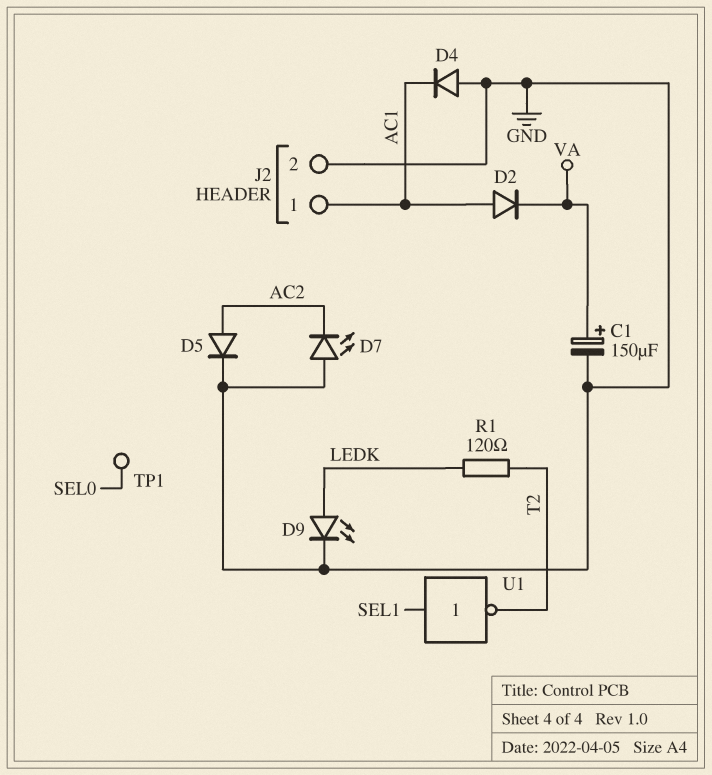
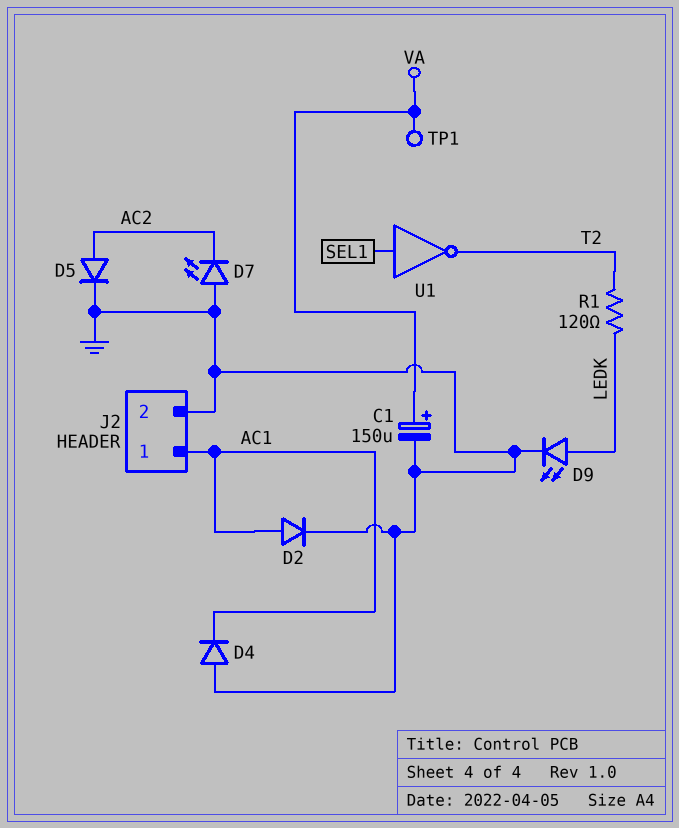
D2: diode (A AC1, K VA) -> diode (A AC1, K GND)
TP1: test point (SEL0) -> test point (VA)

